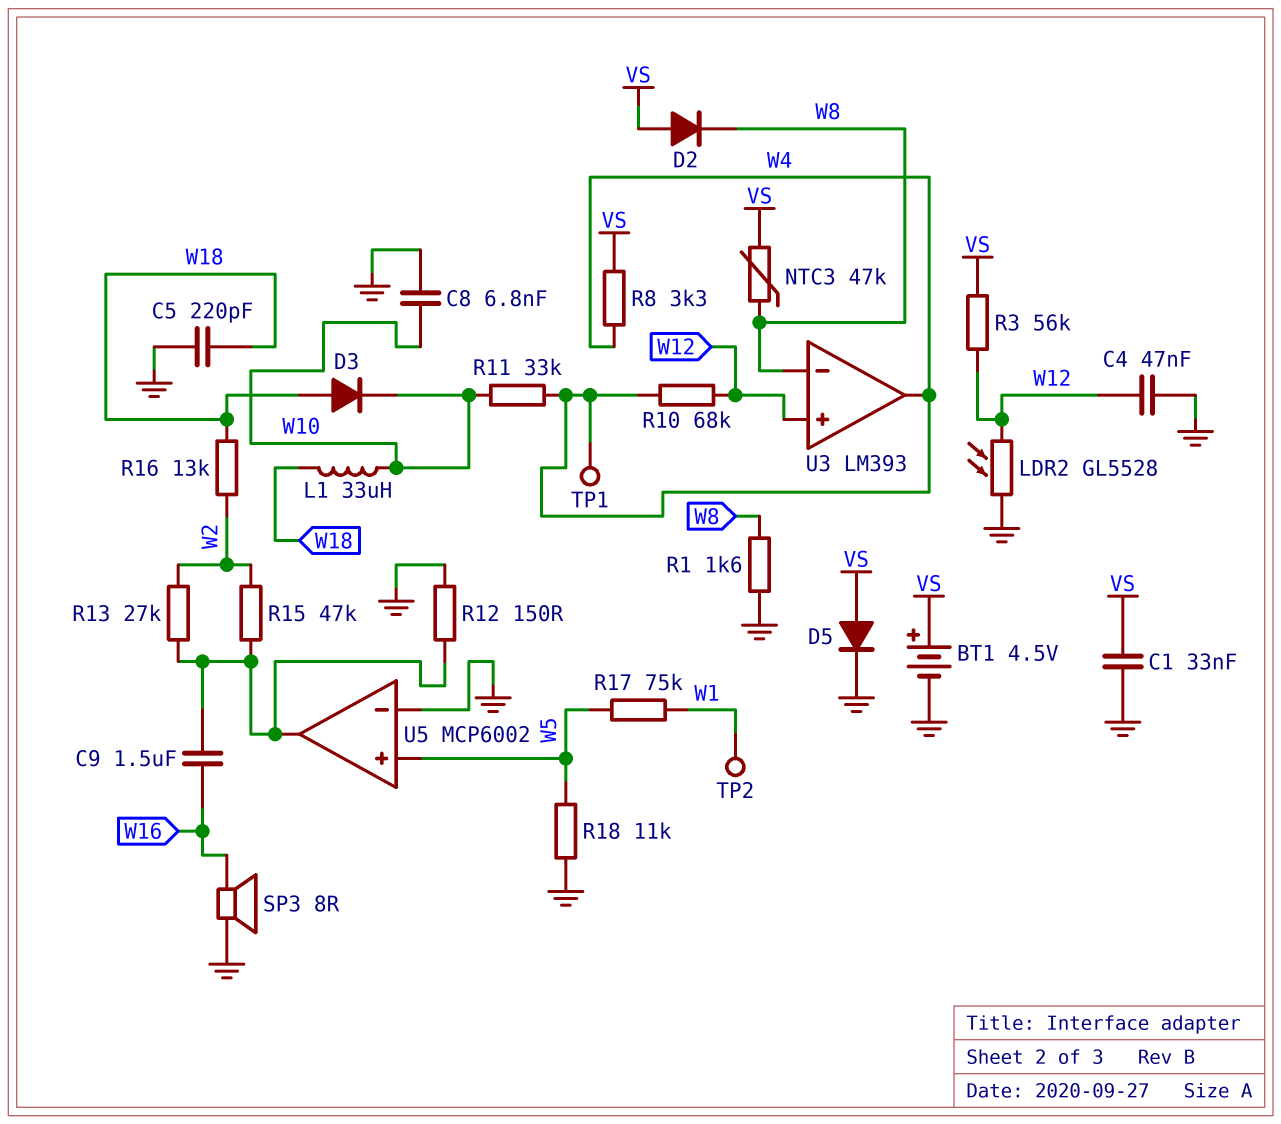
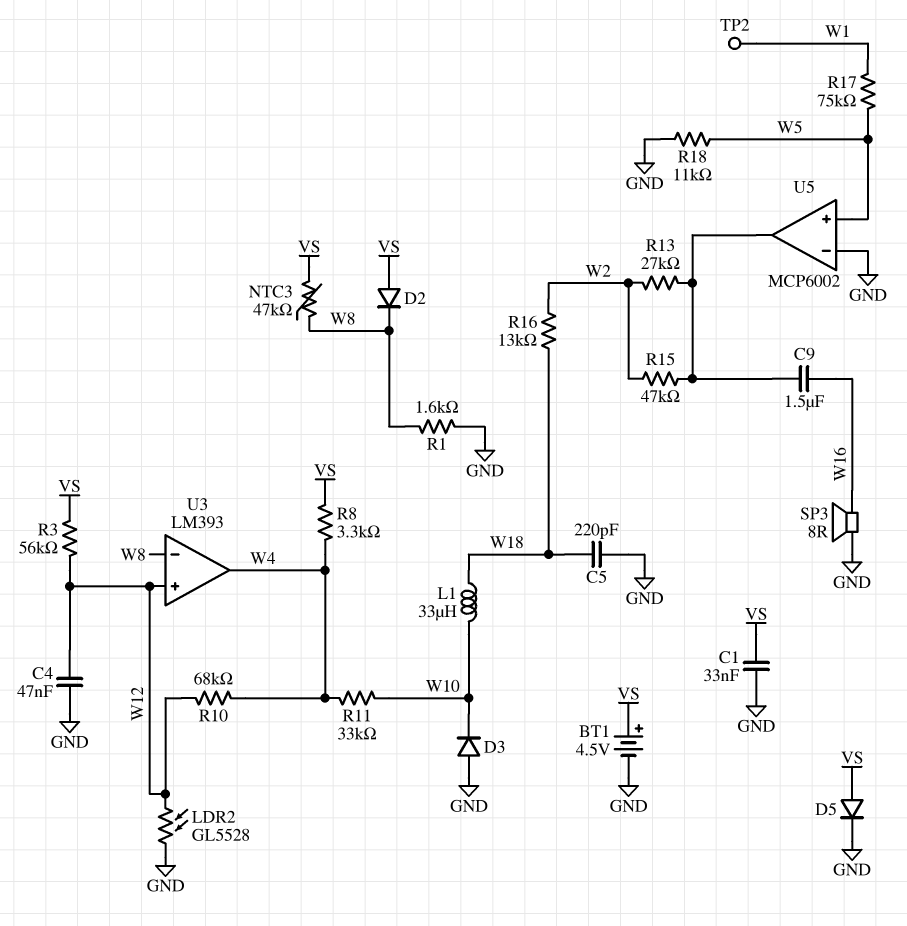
C8: 6.8nF (GND, W10) -> none
D3: diode (A W18, K W10) -> diode (A GND, K W10)
R12: 150 (GND, U5/out) -> none
TP1: test point (W4) -> none

